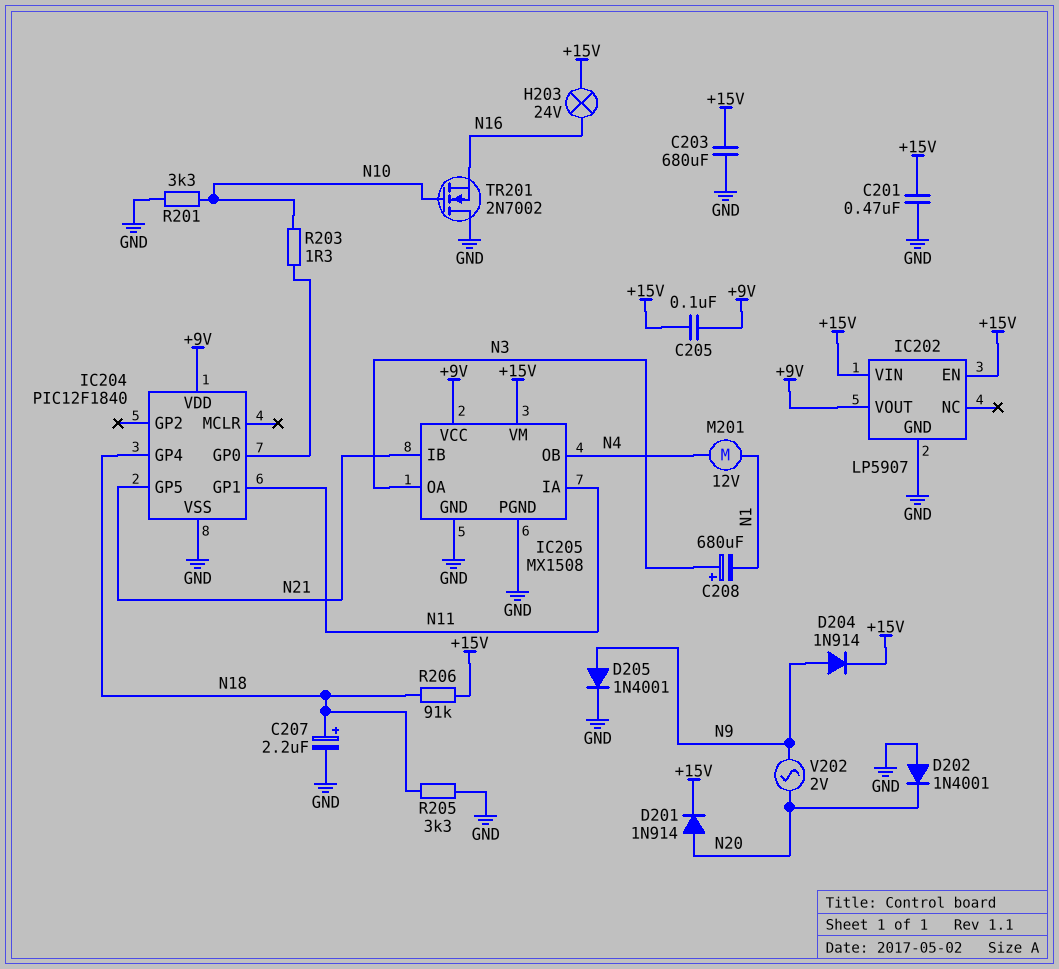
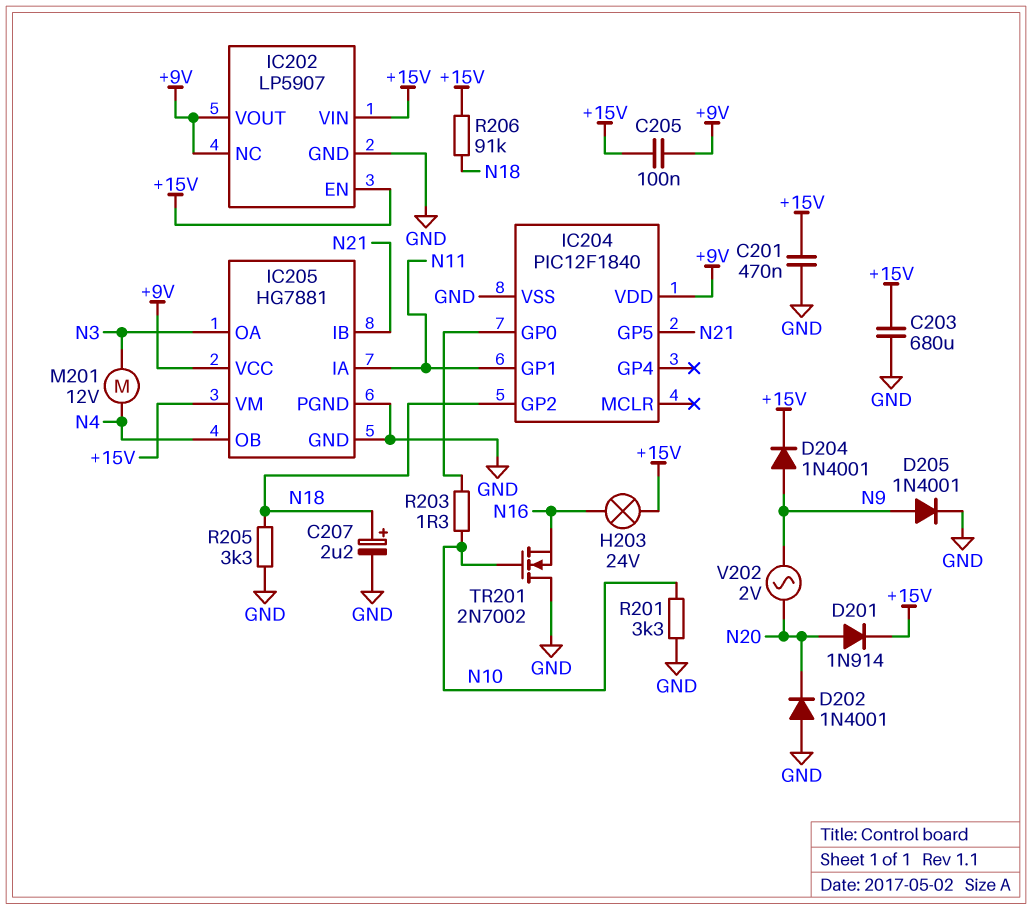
C208: 680uF (plus N3, minus N1) -> none
D204: diode 1N914 (A N9, K +15V) -> diode 1N4001 (A N9, K +15V)
IC202 pin NC: none -> +9V
IC204 pin GP2: none -> N18
IC204 pin GP4: N18 -> none
IC205: MX1508 -> HG7881
M201: motor 12V (N1, N4) -> motor 12V (N3, N4)

